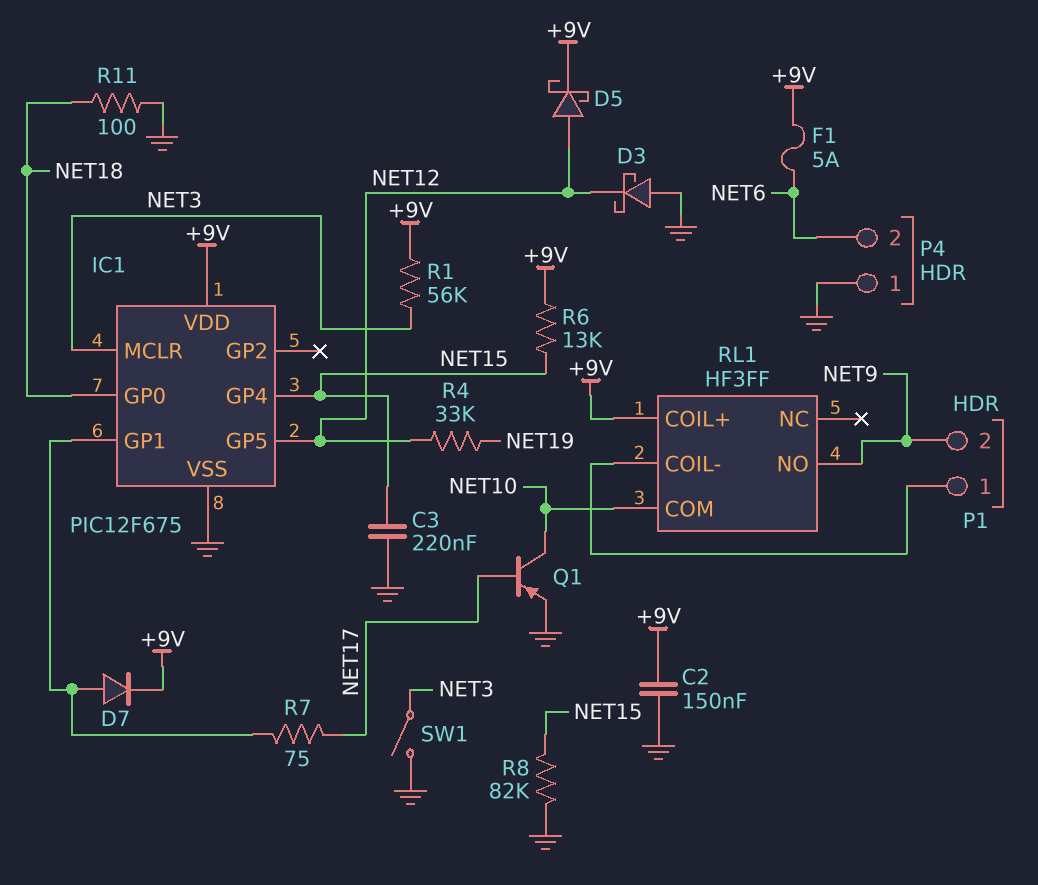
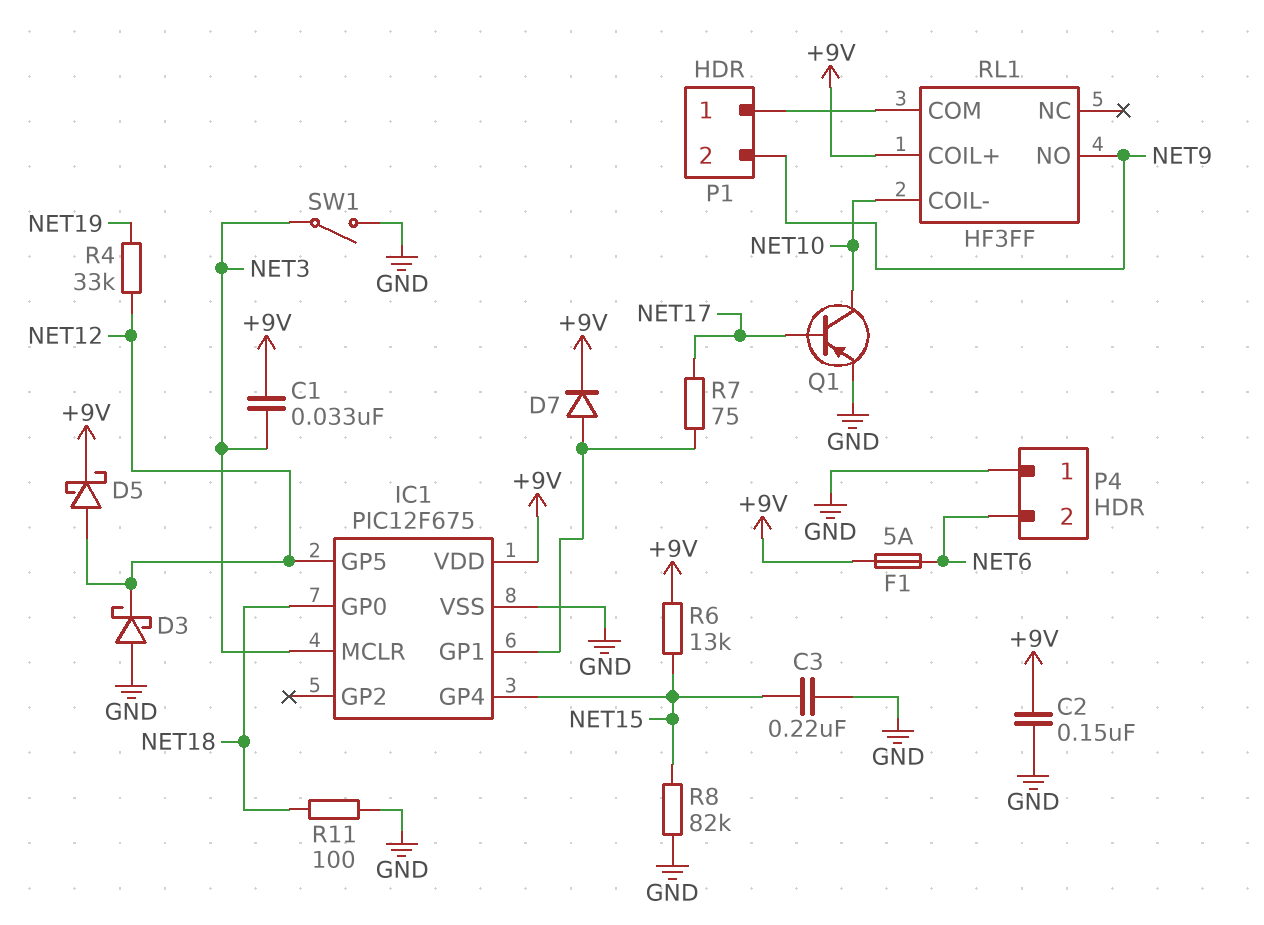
C1: none -> 33nF (+9V, NET3)
R1: 56k (+9V, NET3) -> none
RL1 pin COIL-: P1/1 -> NET10
RL1 pin COM: NET10 -> P1/1

